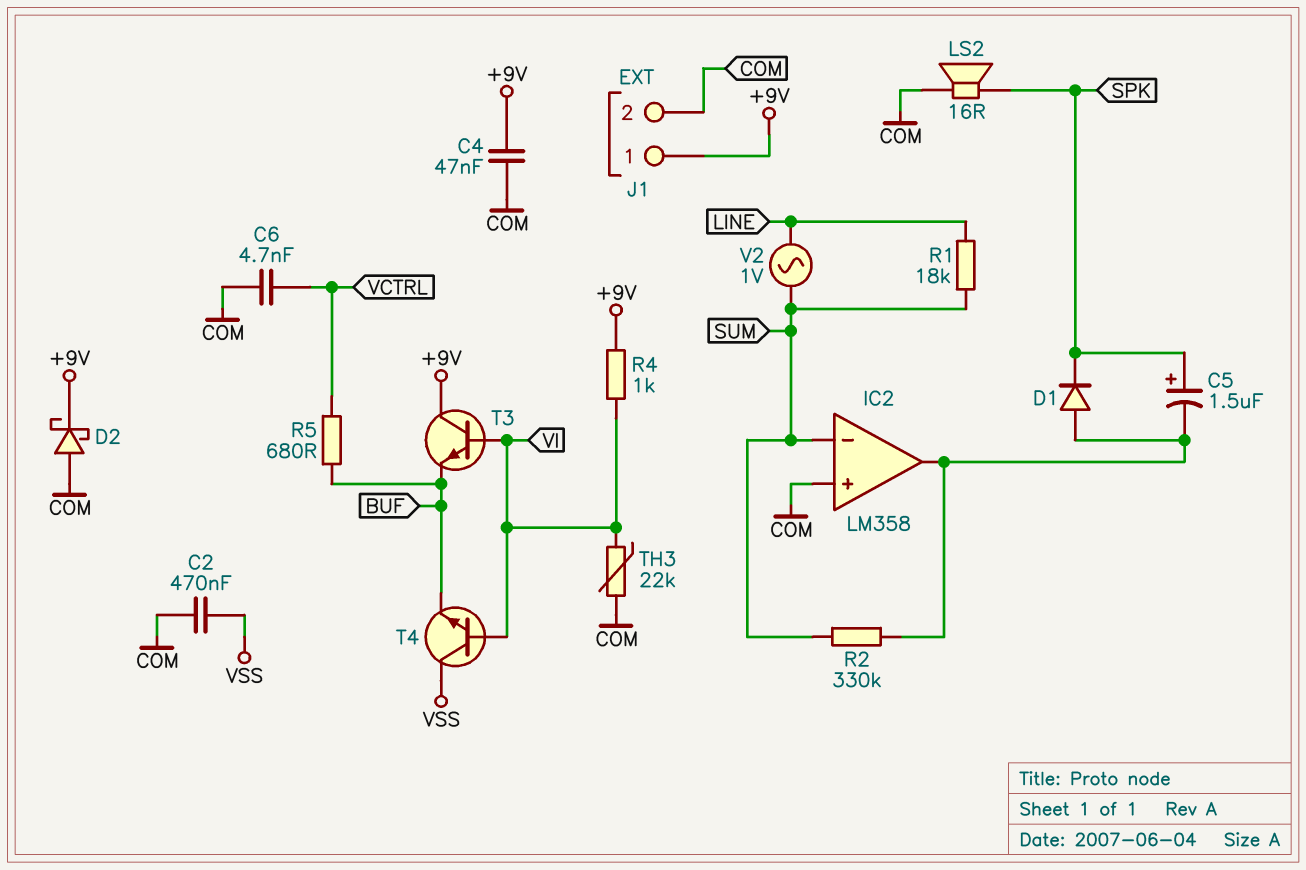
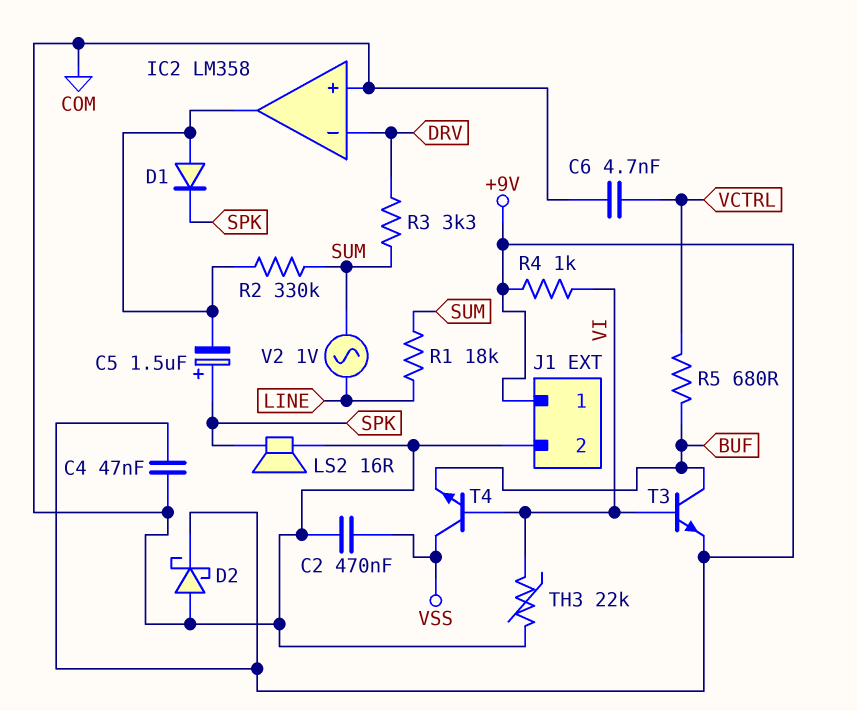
IC2 pin in-: SUM -> DRV
R3: none -> 3.3k (DRV, SUM)
T3: NPN (B VI, C +9V, E BUF) -> NPN (B VI, C BUF, E +9V)

